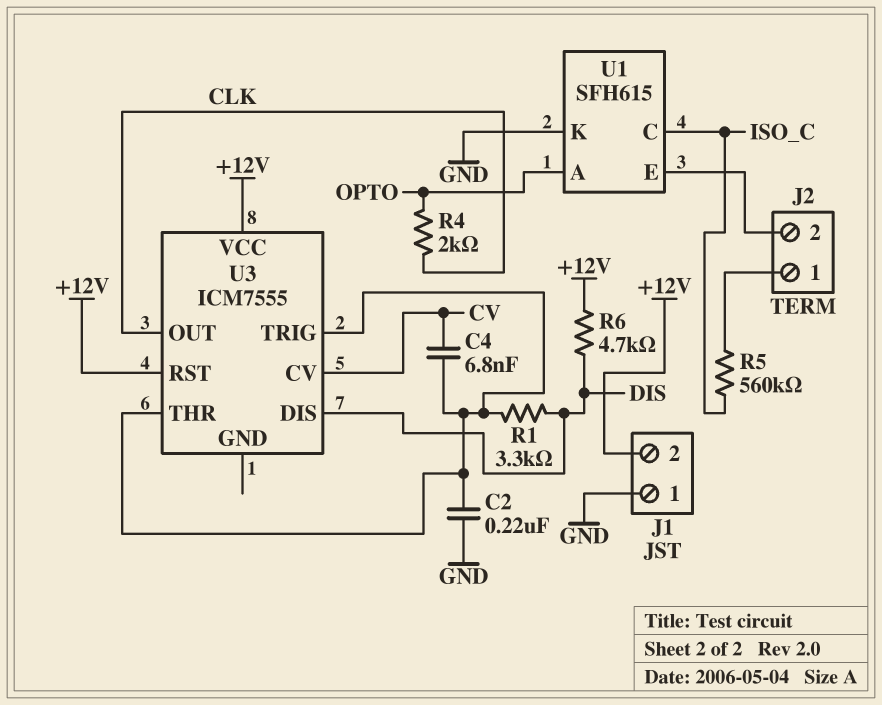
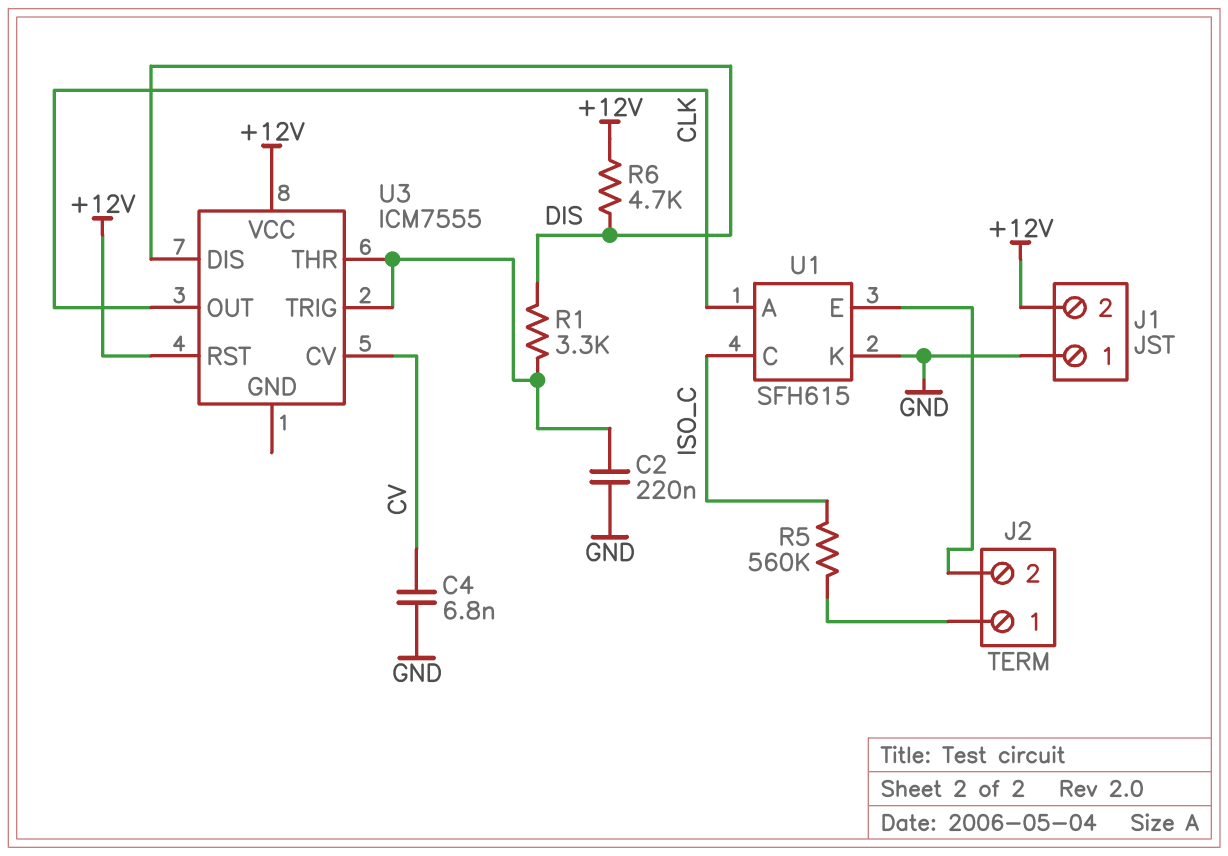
C4: 6.8nF (CV, U3/THR) -> 6.8nF (CV, GND)
R4: 2k (CLK, OPTO) -> none
U1 pin A: OPTO -> CLK

